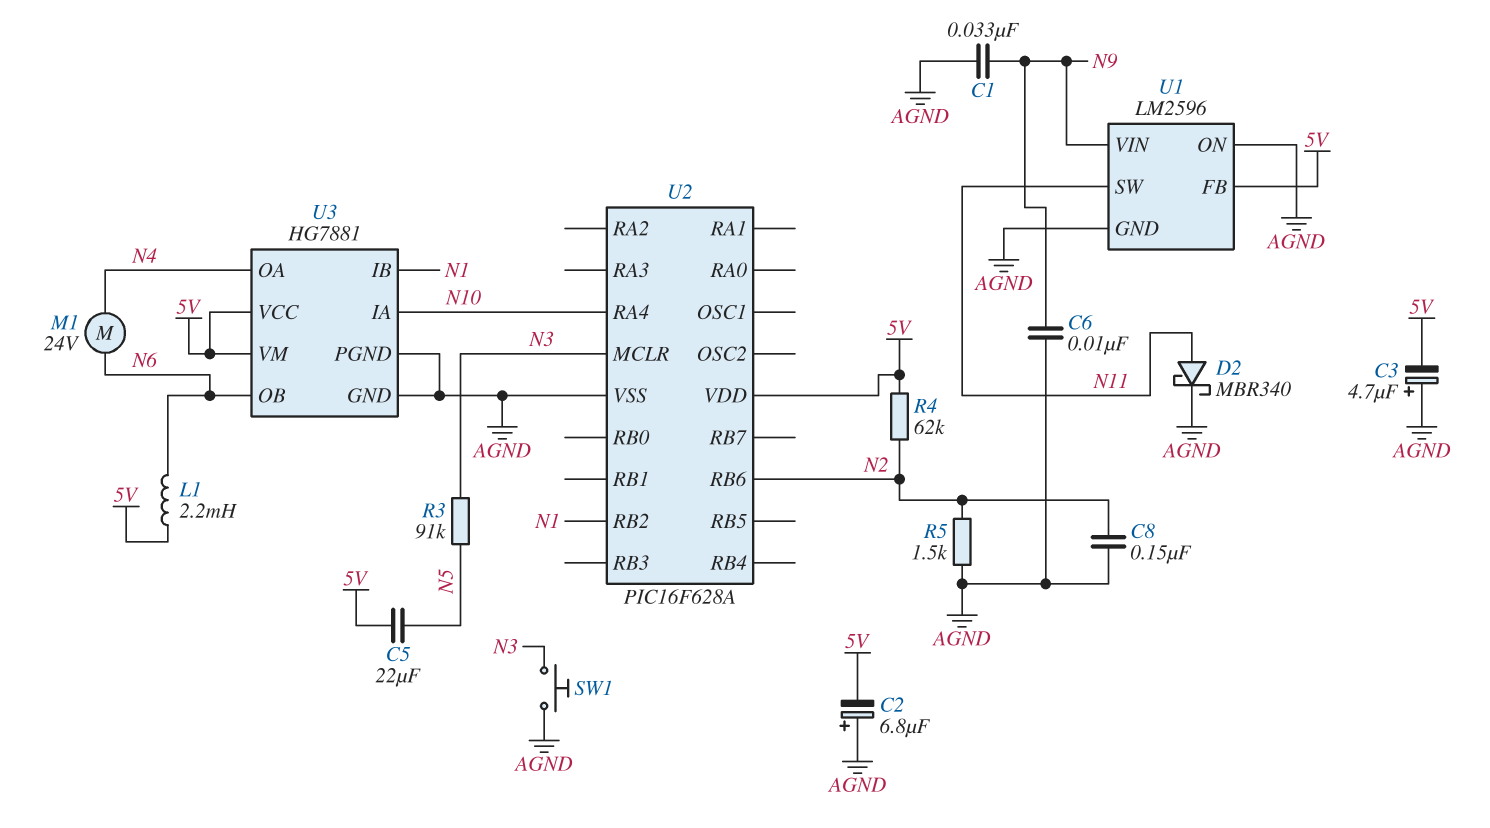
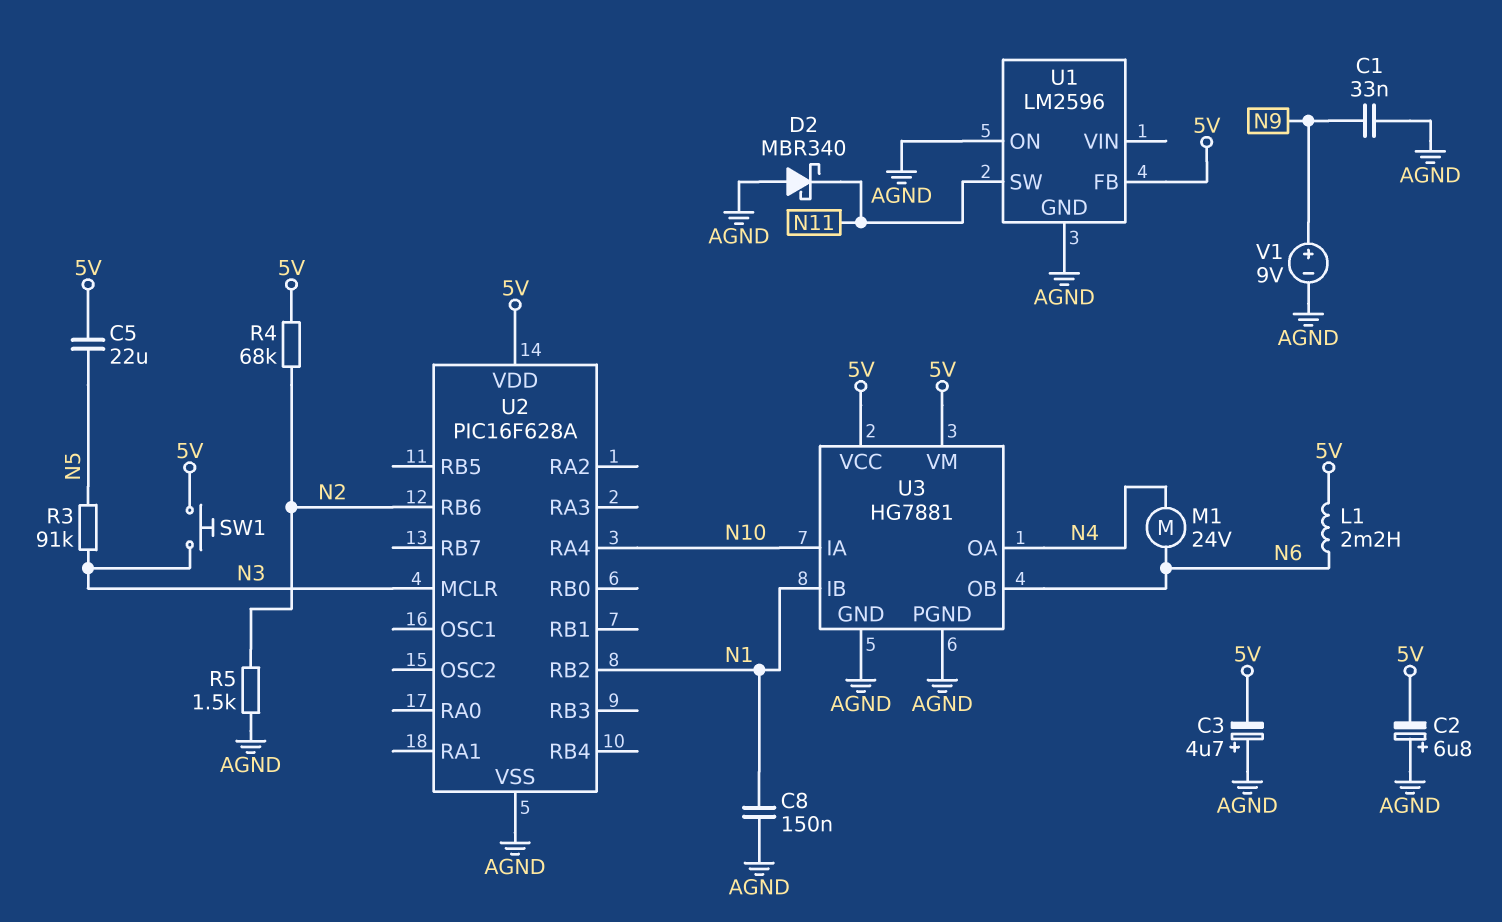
C6: 10nF (AGND, N9) -> none
C8: 150nF (AGND, N2) -> 150nF (AGND, N1)
D2: schottky MBR340 (A N11, K AGND) -> schottky MBR340 (A AGND, K N11)
R4: 62k (5V, N2) -> 68k (5V, N2)
SW1: button (AGND, N3) -> button (5V, N3)
U1 pin VIN: N9 -> none
V1: none -> 9V (plus N9, minus AGND)

